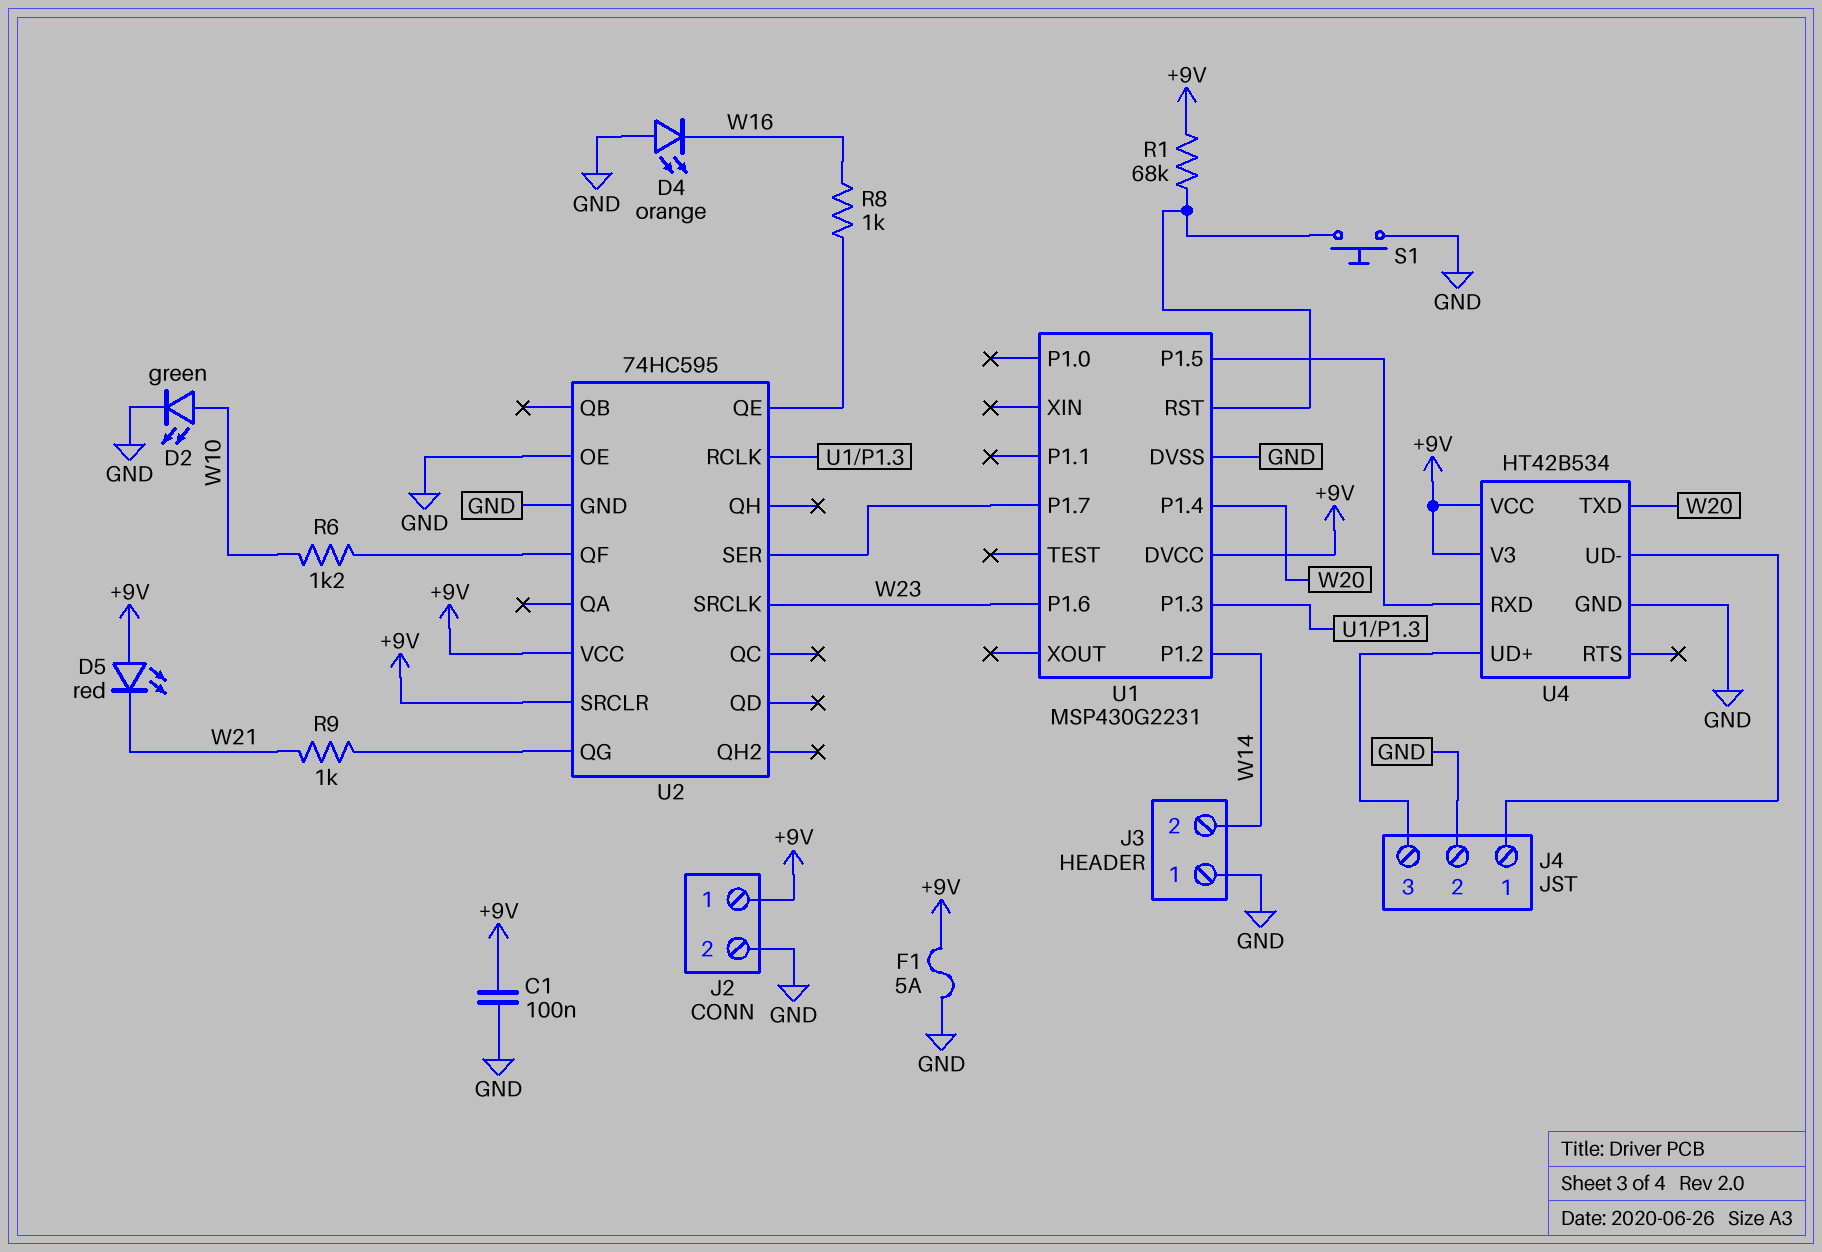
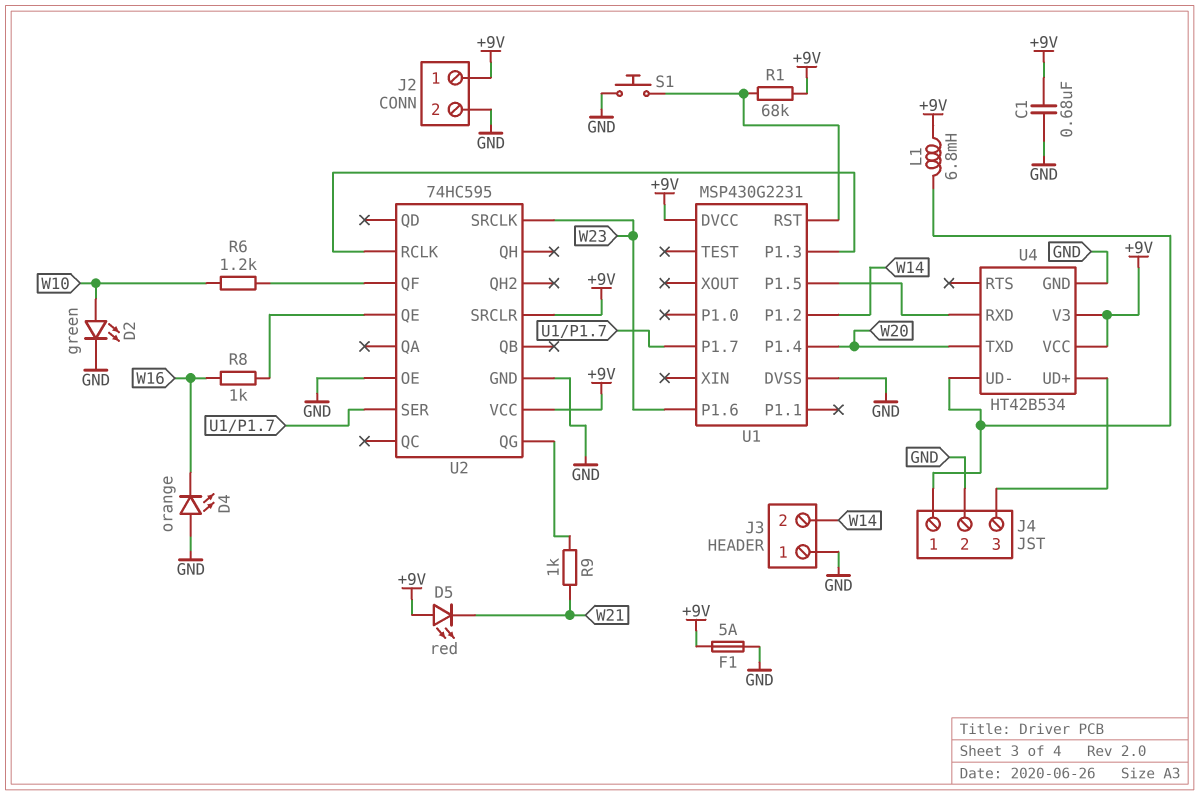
C1: 100nF (+9V, GND) -> 680nF (+9V, GND)
L1: none -> 6.8mH (+9V, J4/1)

